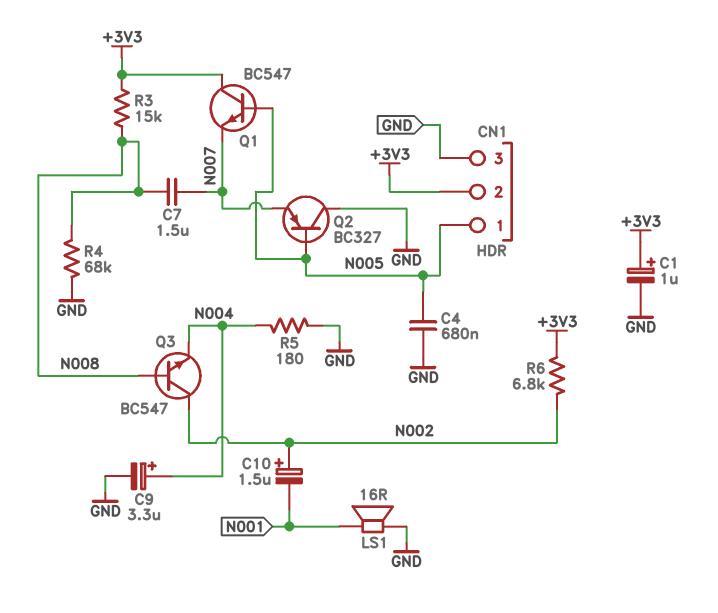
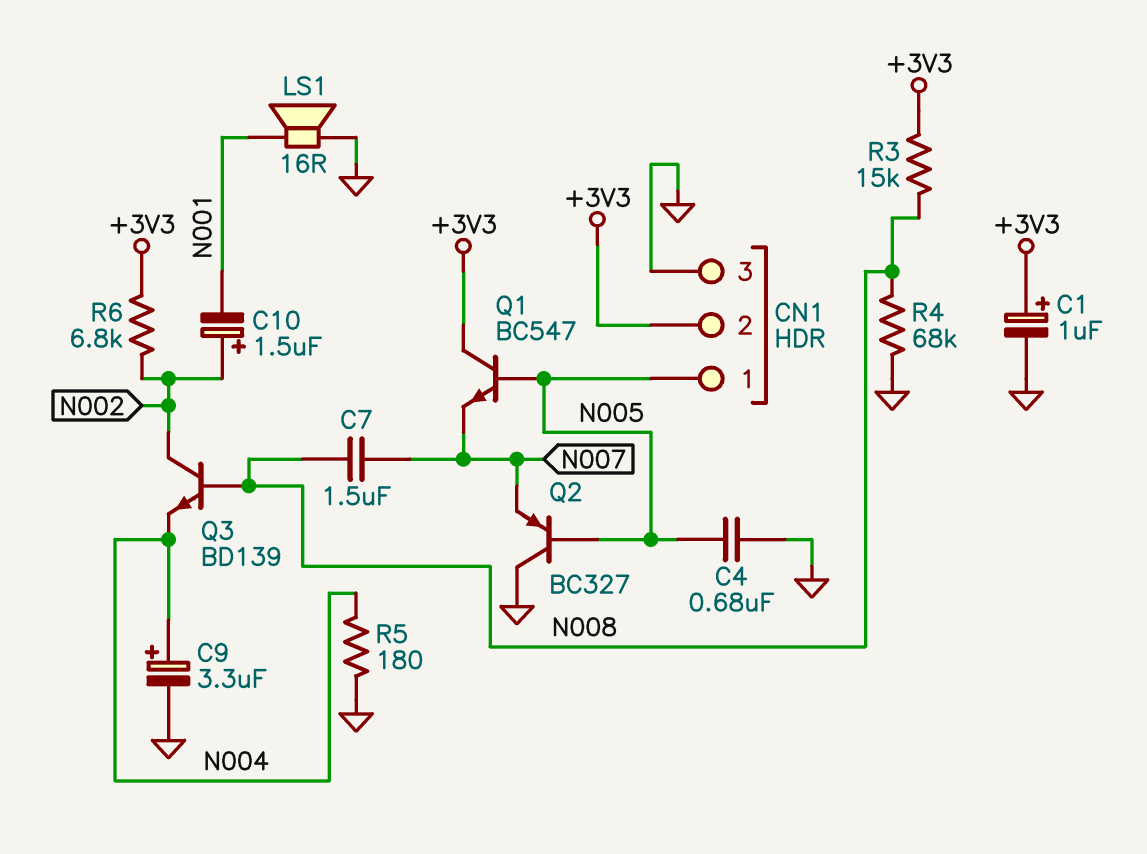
Q3: NPN BC547 (B N008, C N002, E N004) -> NPN BD139 (B N008, C N002, E N004)

